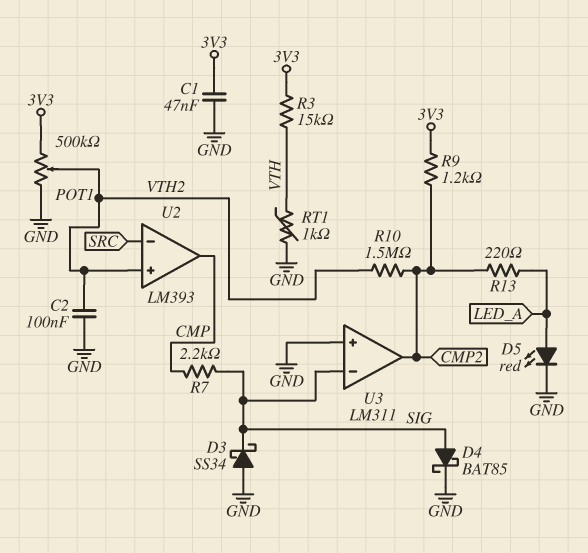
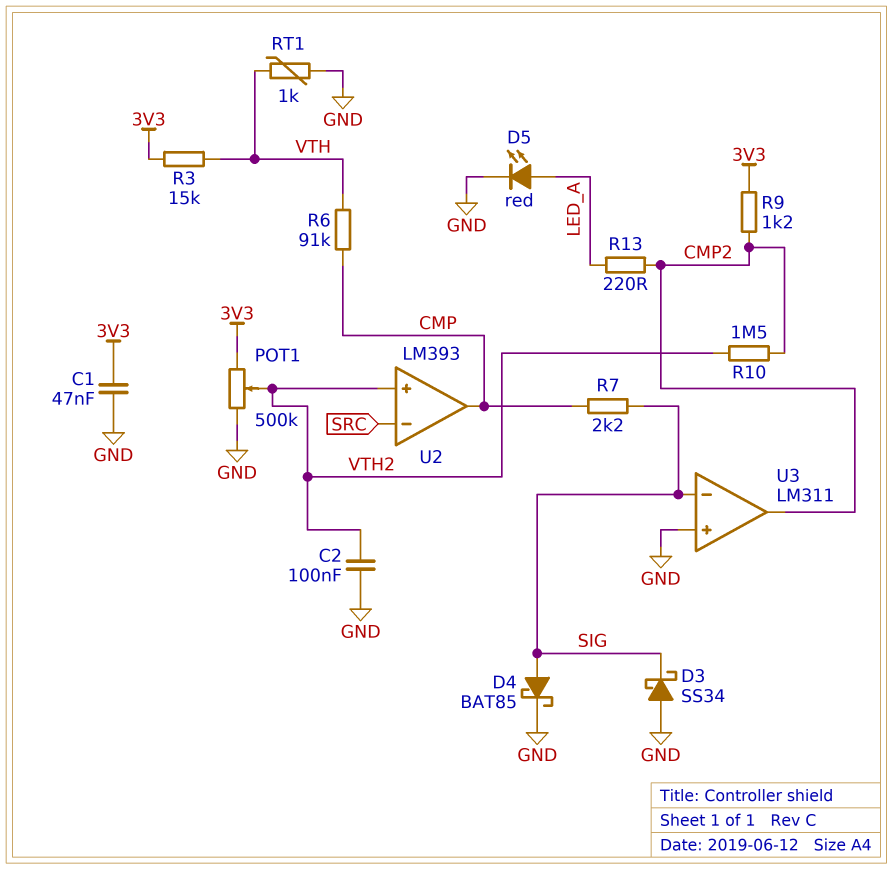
R6: none -> 91k (CMP, VTH)

